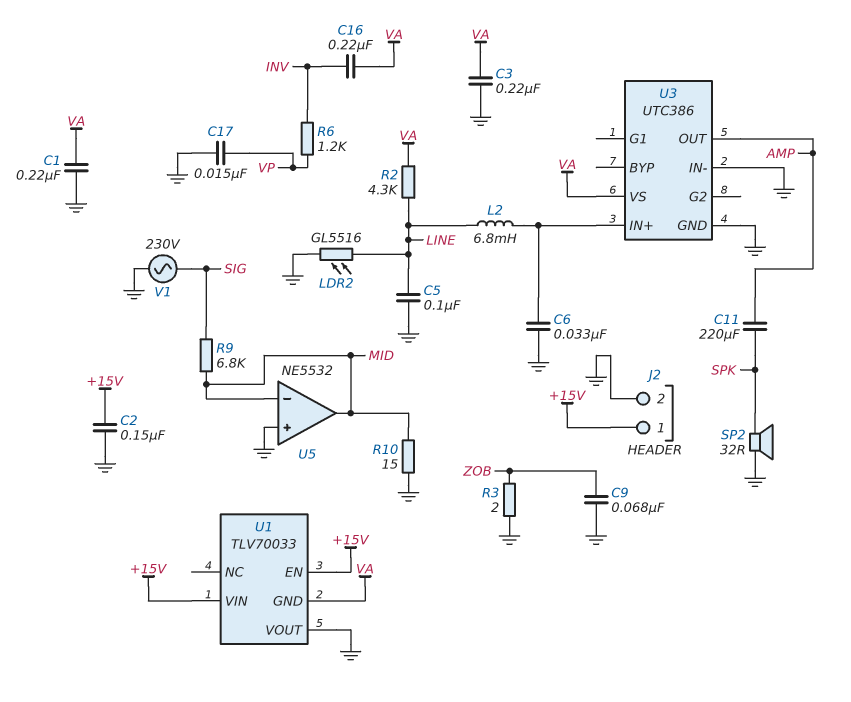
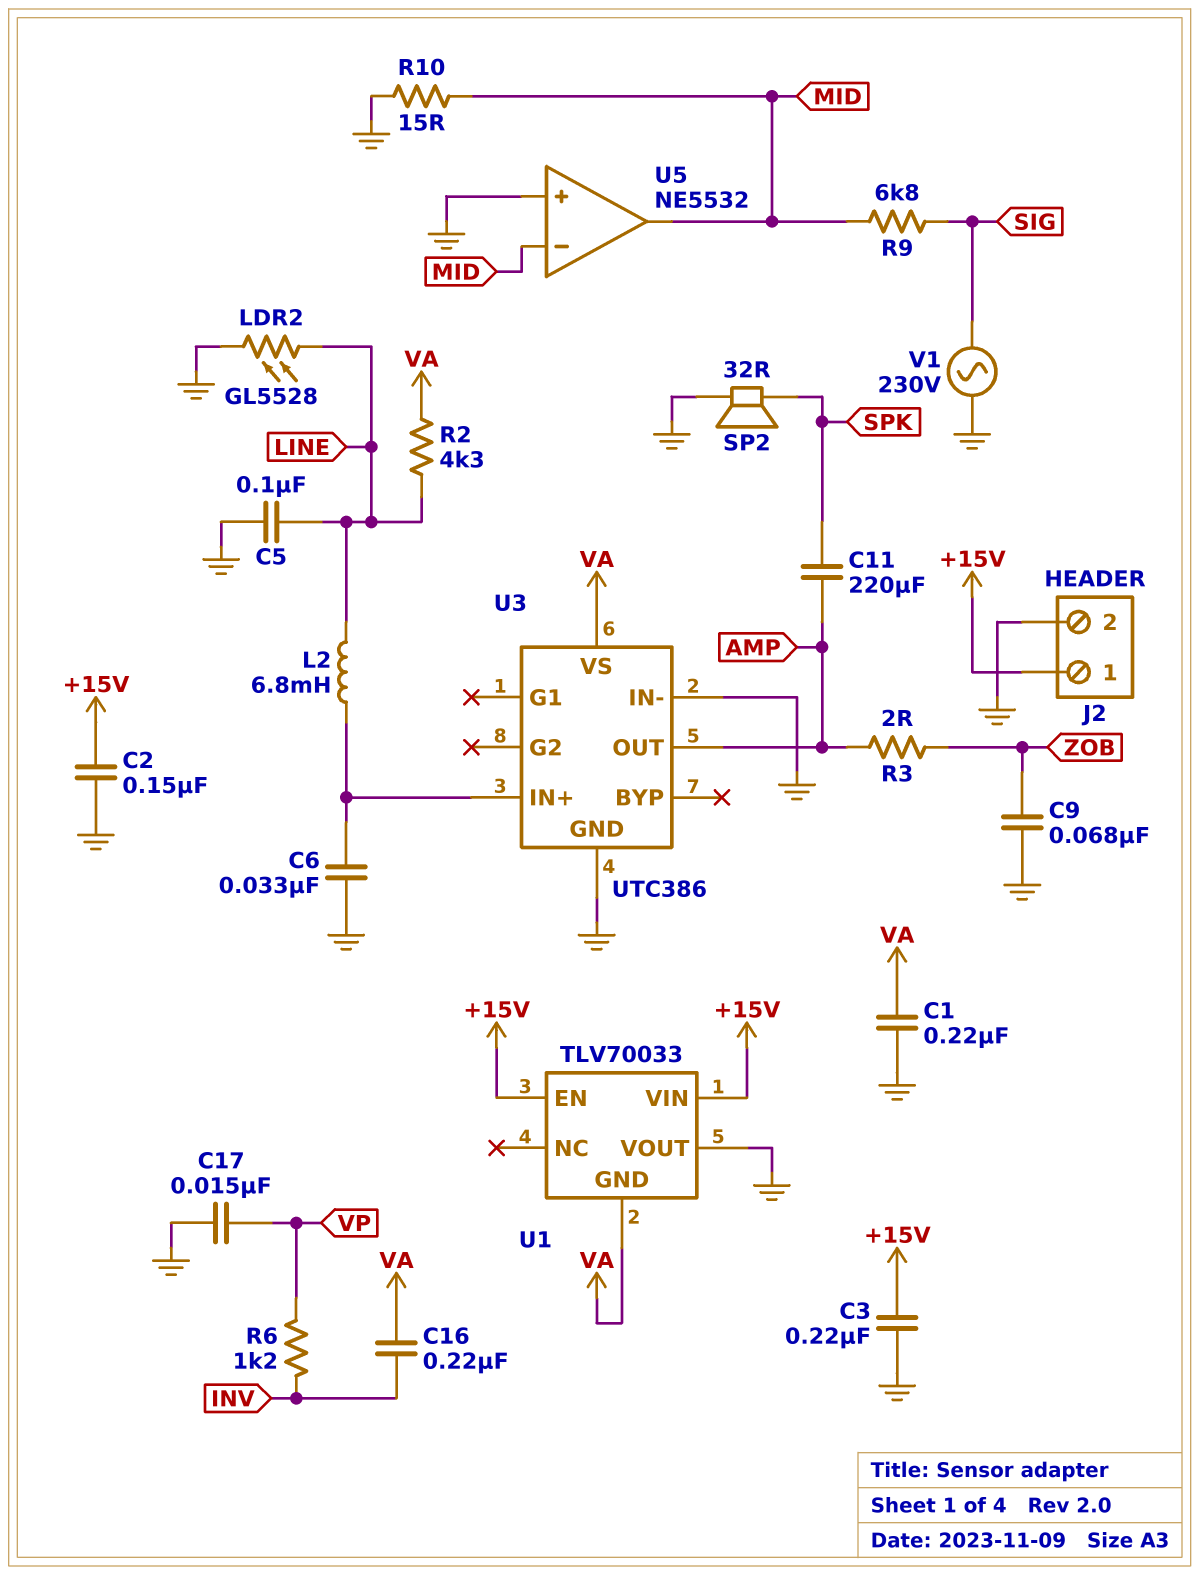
C3: 220nF (GND, VA) -> 220nF (+15V, GND)
LDR2: GL5516 (GND, LINE) -> GL5528 (GND, LINE)
R3: 2 (GND, ZOB) -> 2 (AMP, ZOB)

